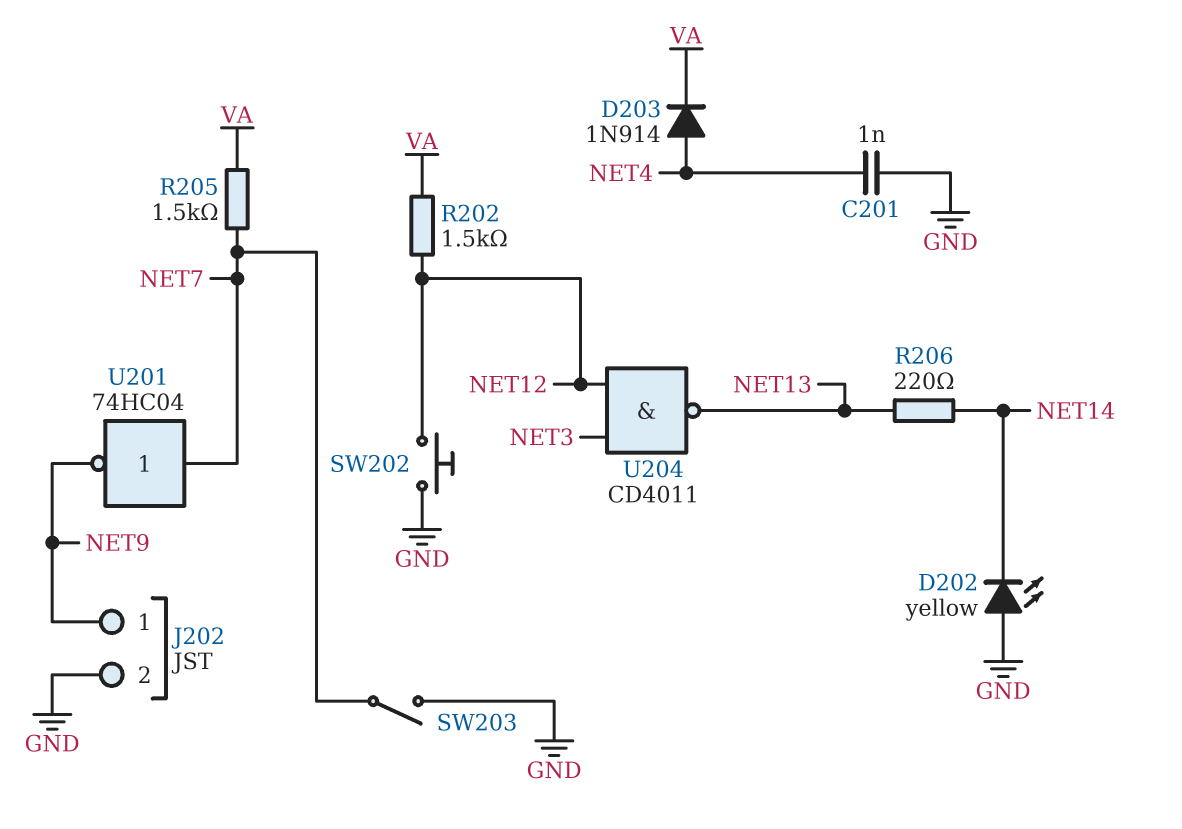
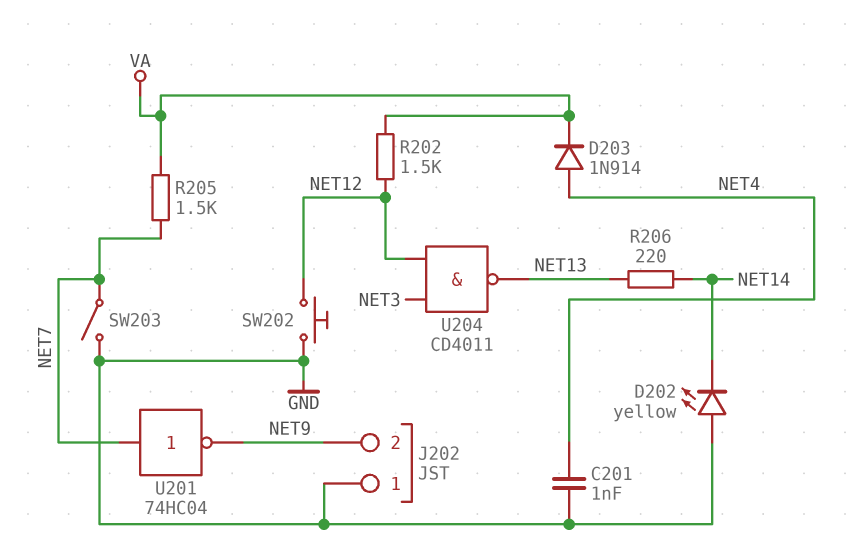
J202 pin 1: NET9 -> GND
J202 pin 2: GND -> NET9

